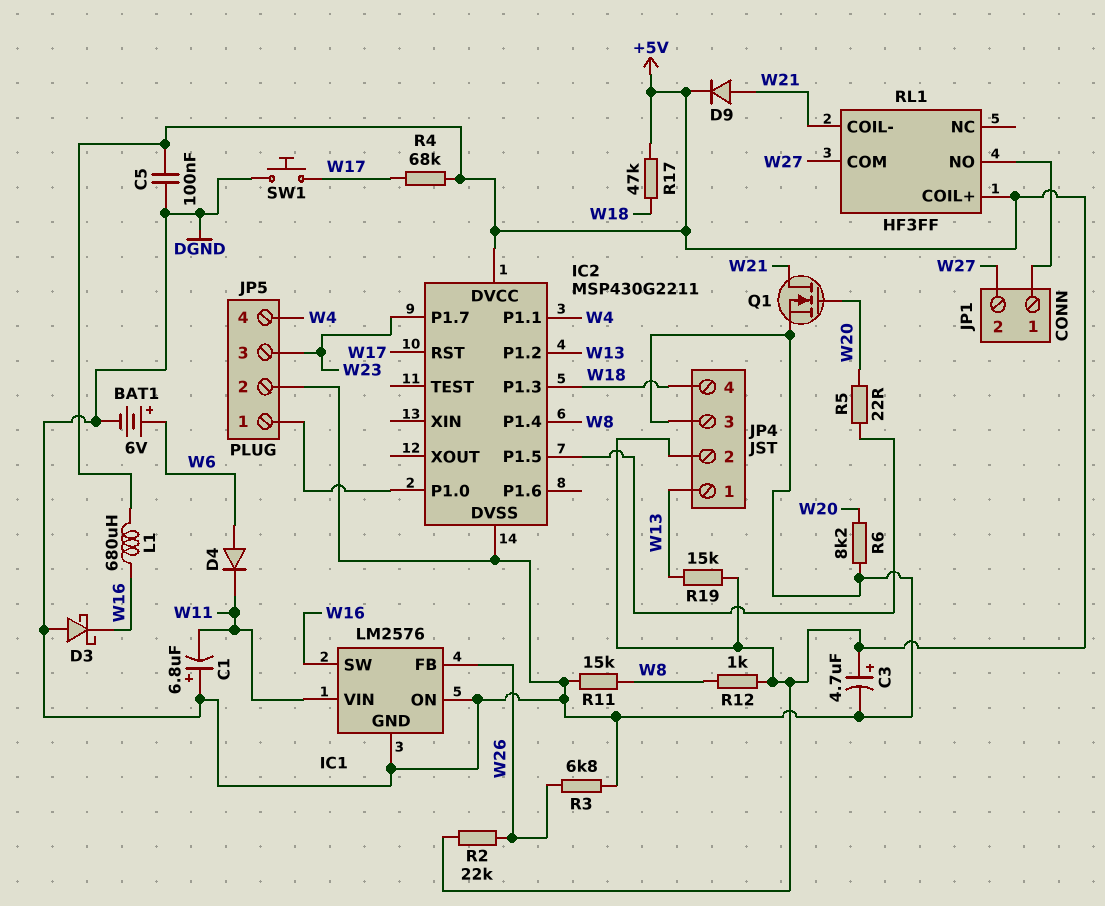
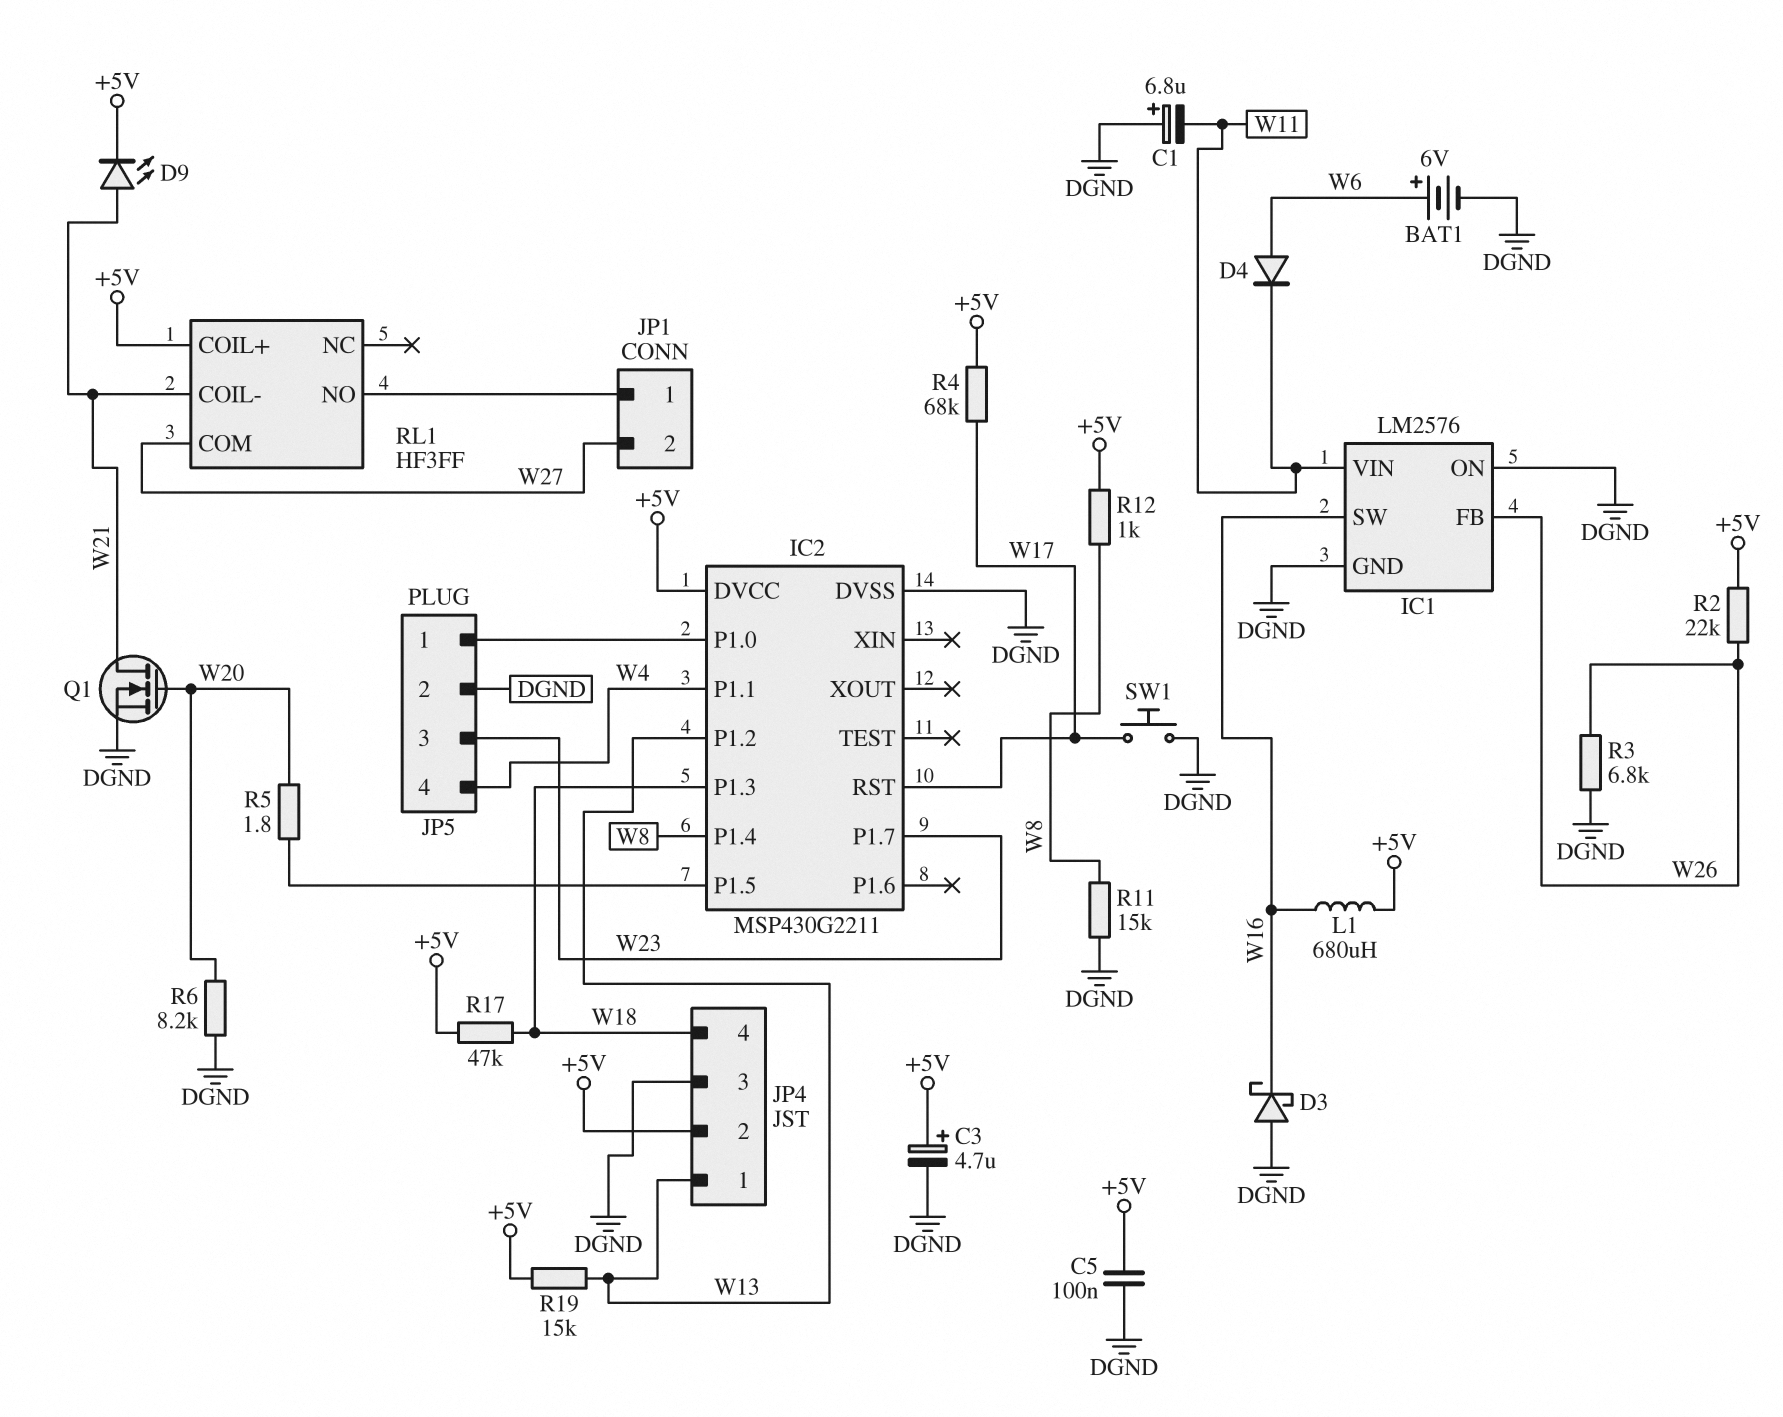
D9: diode (A W21, K +5V) -> LED (A W21, K +5V)
R5: 22 (IC2/P1.5, W20) -> 1.8 (IC2/P1.5, W20)

